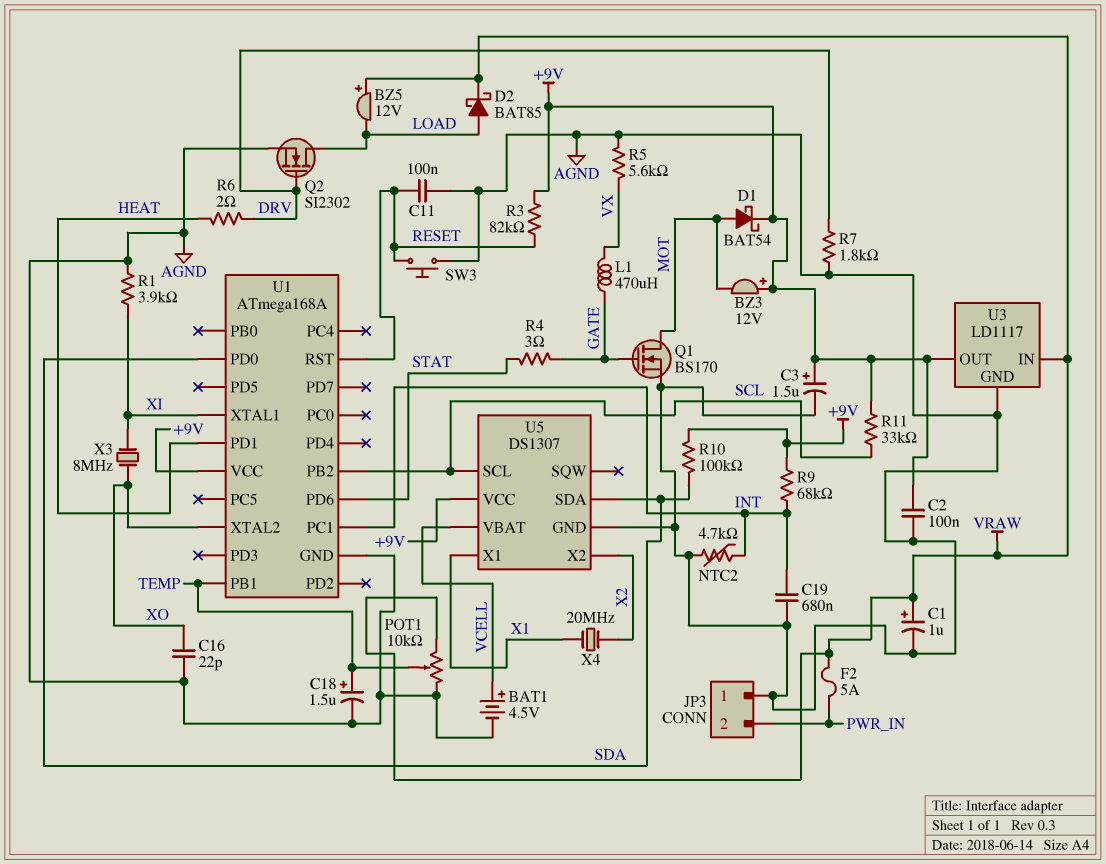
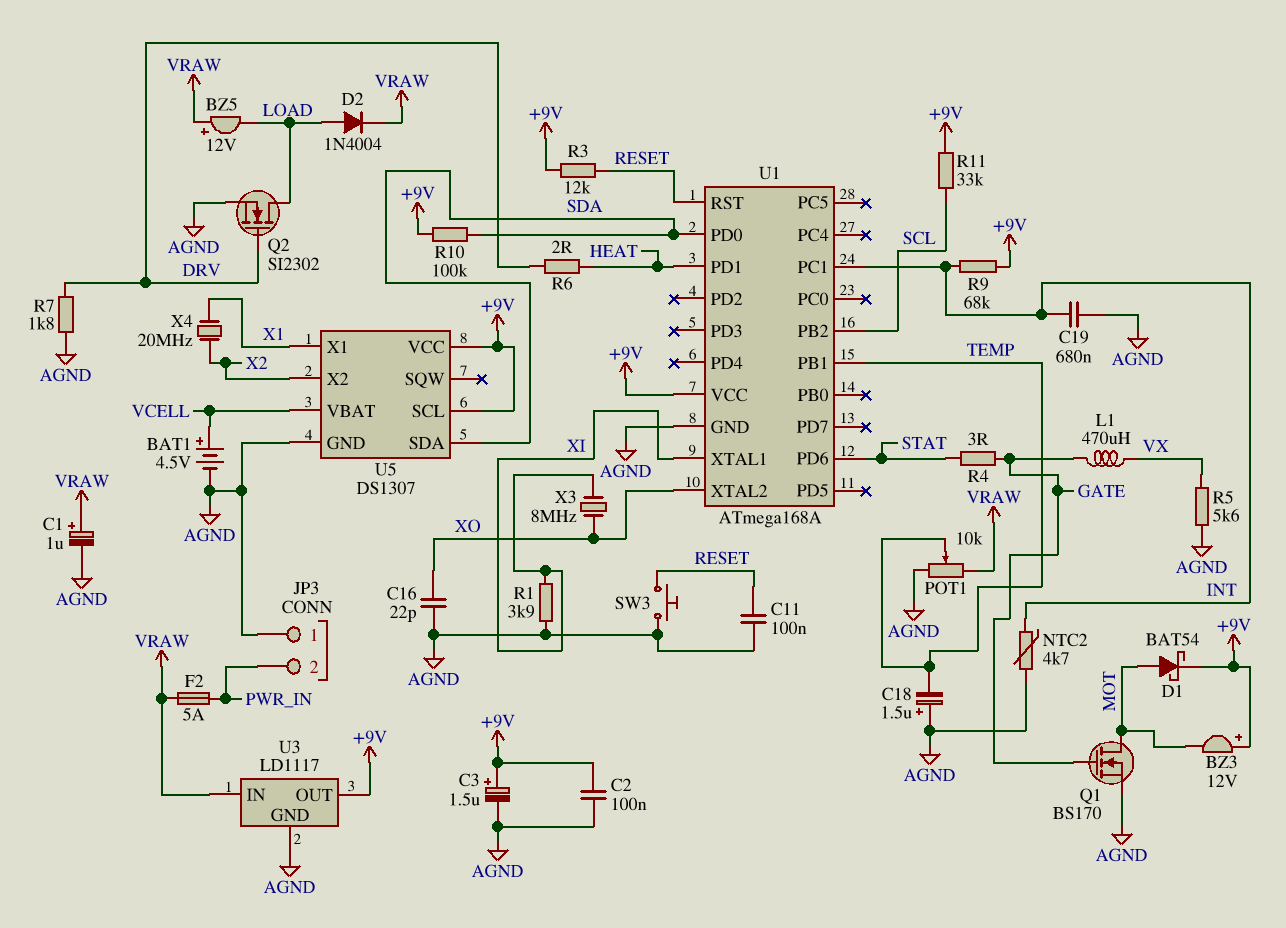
C18: 1.5uF (plus TEMP, minus AGND) -> 1.5uF (plus AGND, minus TEMP)
D2: schottky BAT85 (A LOAD, K VRAW) -> diode 1N4004 (A LOAD, K VRAW)
R3: 82k (+9V, RESET) -> 12k (+9V, RESET)
U5 pin SCL: SCL -> +9V

